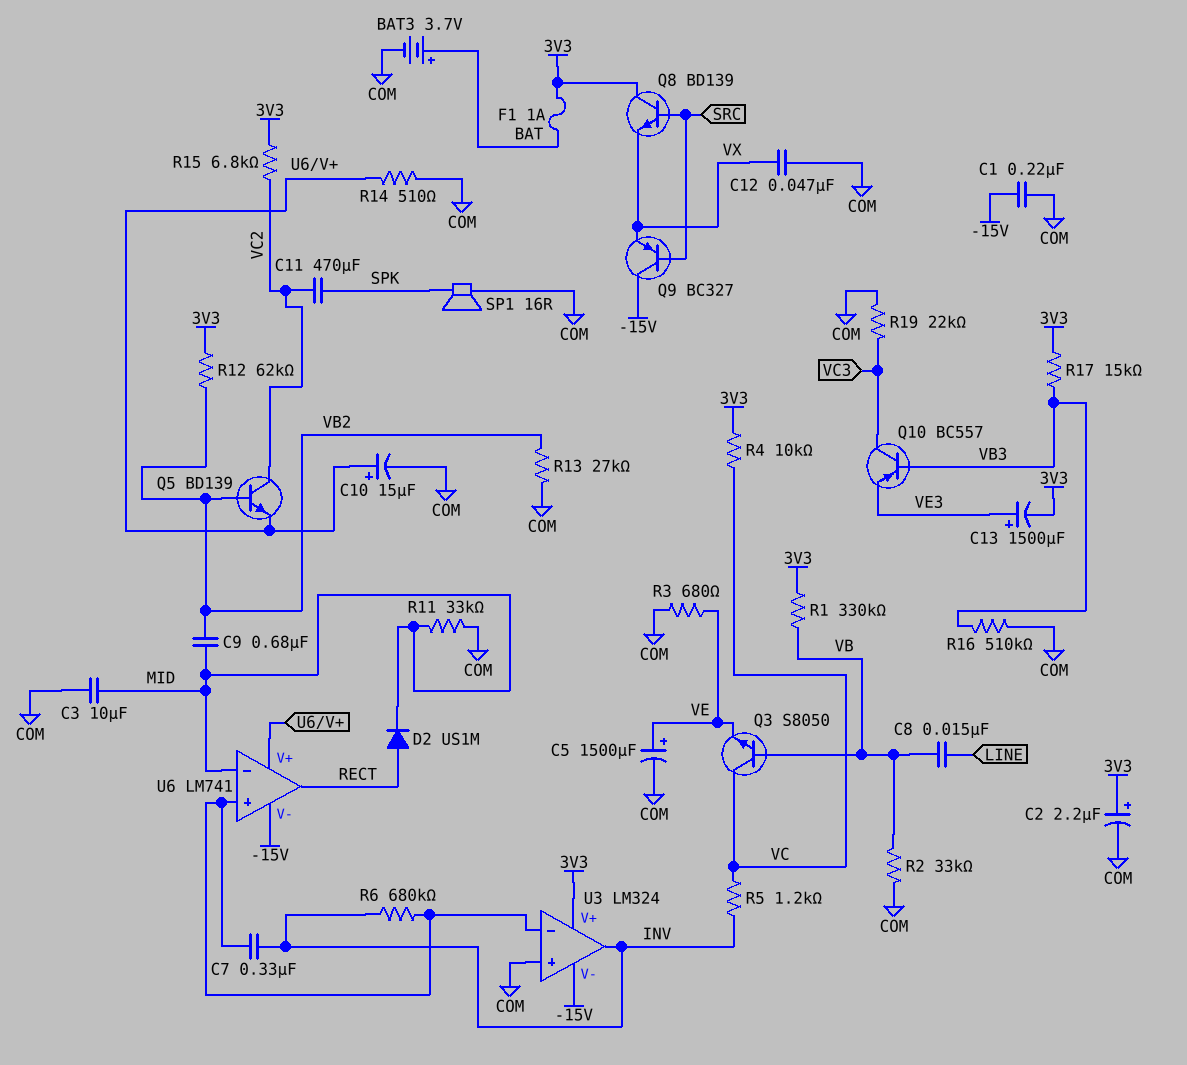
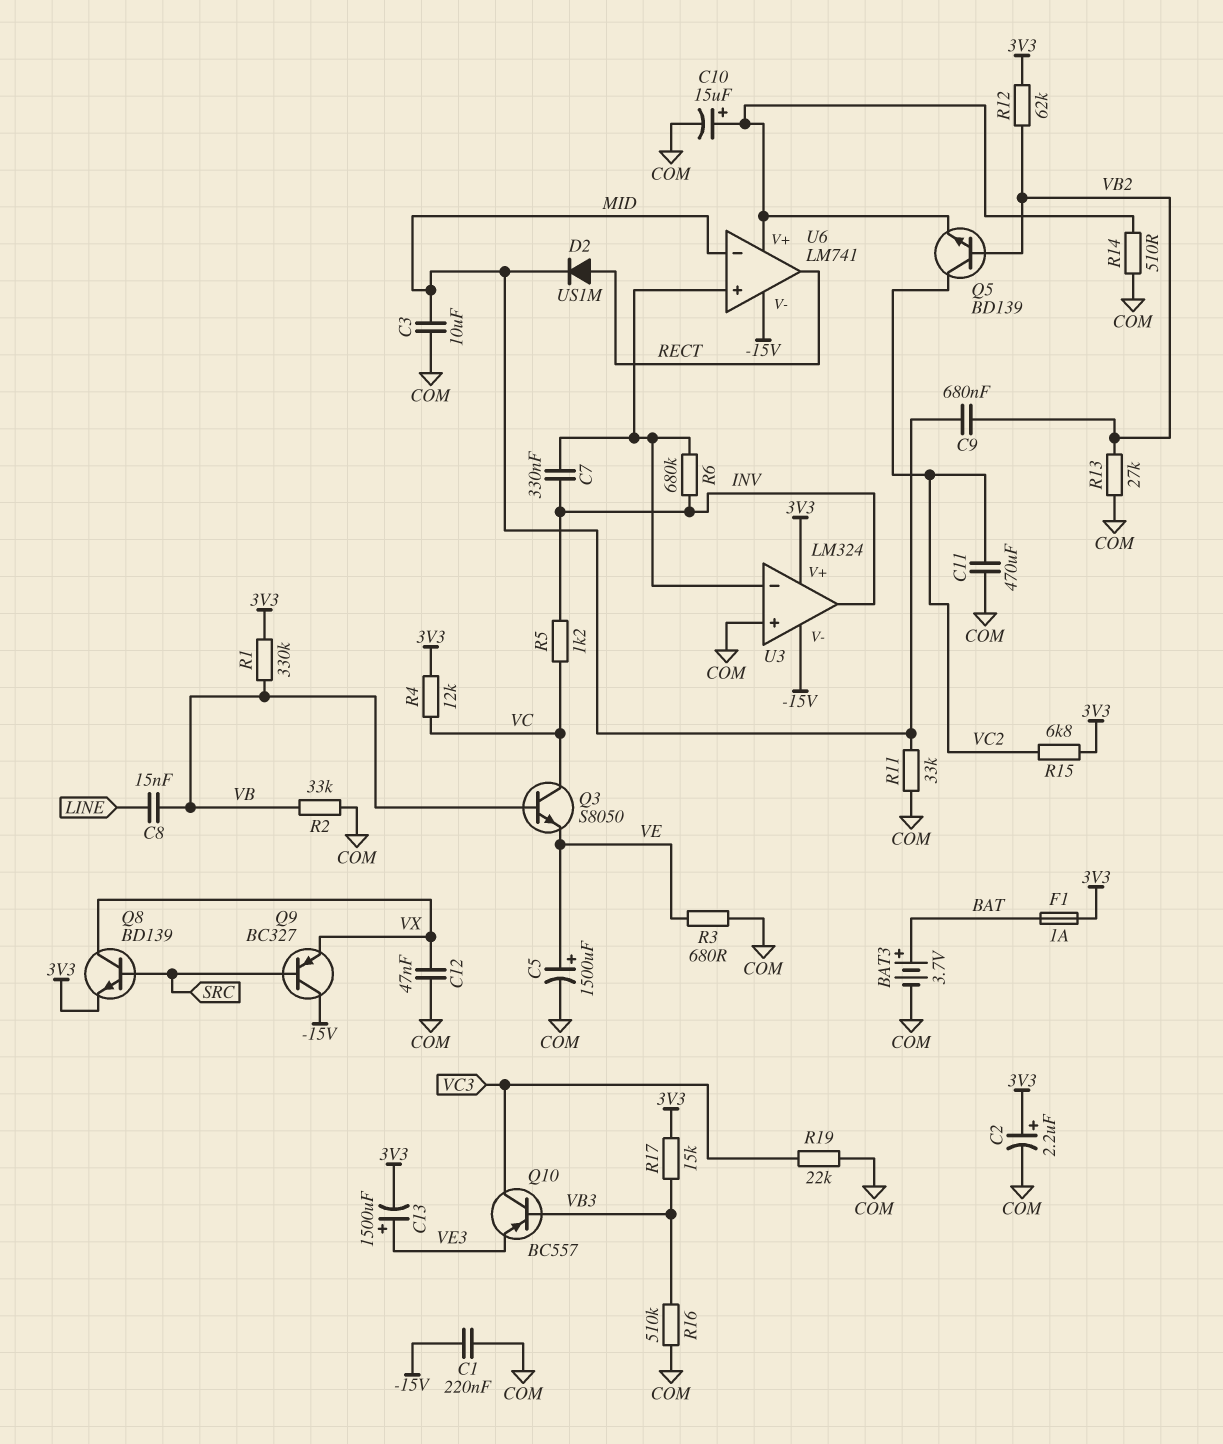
C11: 470uF (SPK, VC2) -> 470uF (COM, VC2)
Q8: NPN BD139 (B SRC, C 3V3, E VX) -> NPN BD139 (B SRC, C VX, E 3V3)
R4: 10k (3V3, VC) -> 12k (3V3, VC)
SP1: speaker 16R (COM, SPK) -> none

